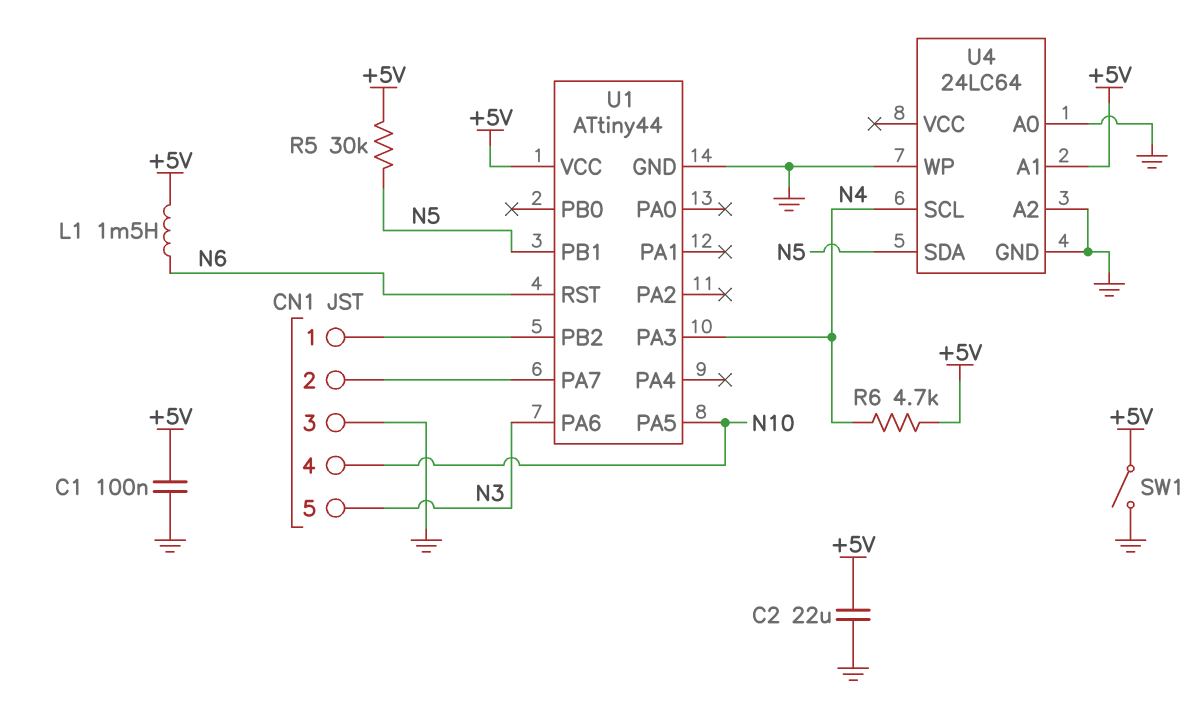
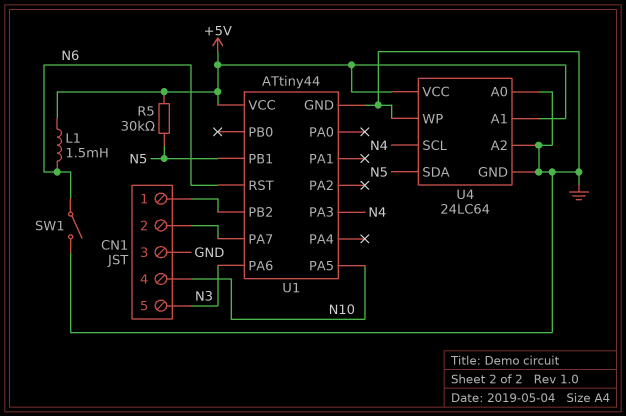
C1: 100nF (+5V, GND) -> none
C2: 22uF (+5V, GND) -> none
R6: 4.7k (+5V, N4) -> none
SW1: switch (+5V, GND) -> switch (GND, N6)
U4 pin VCC: none -> +5V

